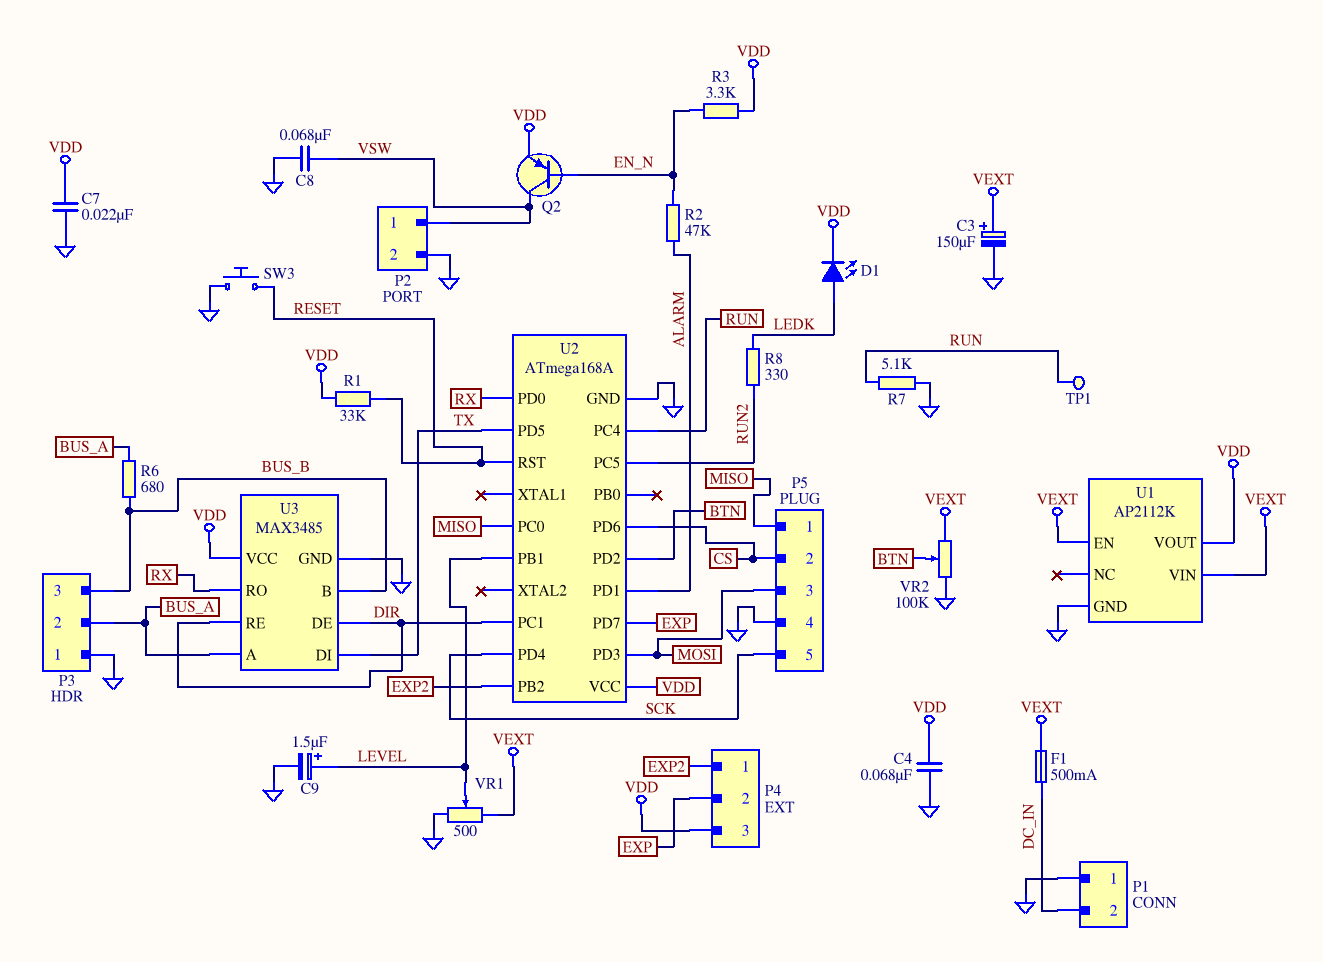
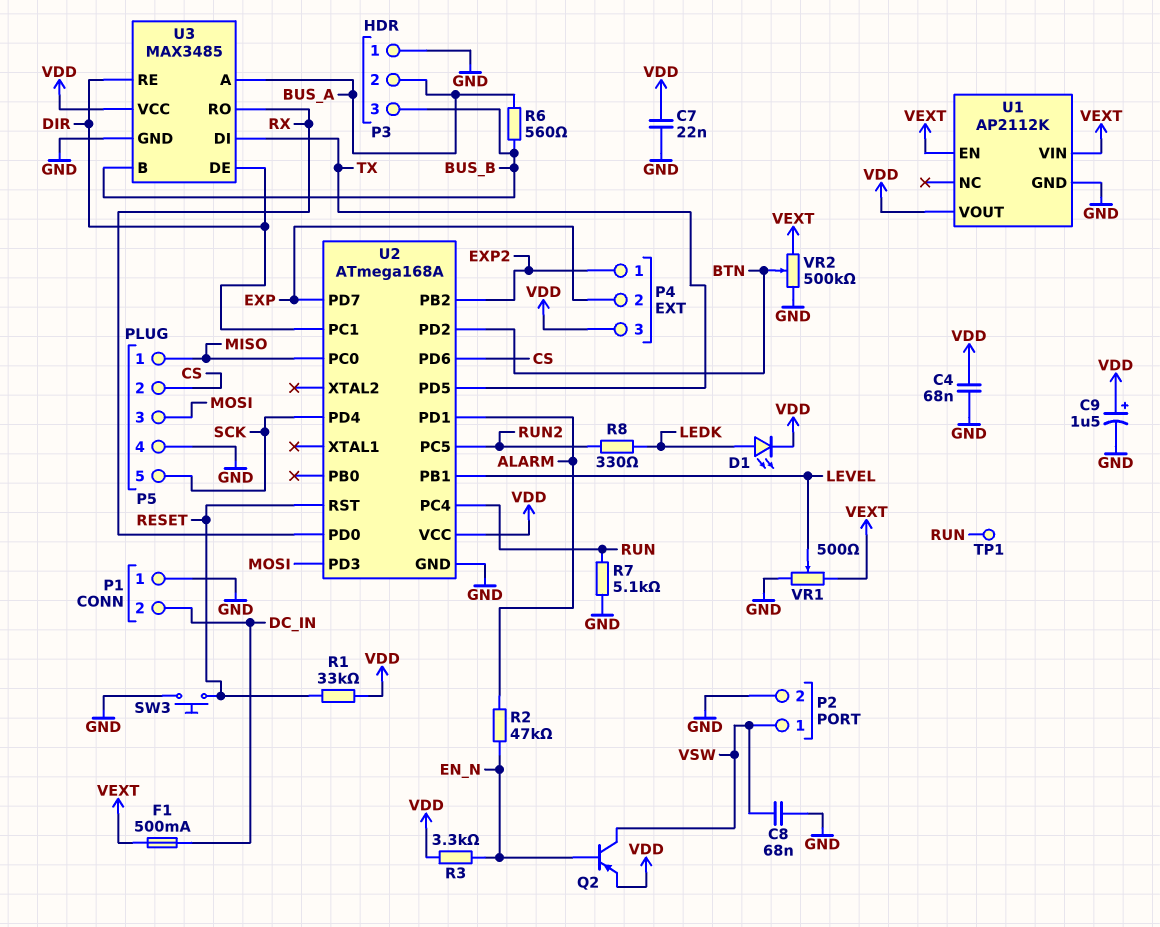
C3: 150uF (plus VEXT, minus GND) -> none
C9: 1.5uF (plus LEVEL, minus GND) -> 1.5uF (plus VDD, minus GND)
R6: 680 (BUS_A, BUS_B) -> 560 (BUS_A, BUS_B)
VR2: 100k (GND, VEXT, wiper BTN) -> 500k (GND, VEXT, wiper BTN)

